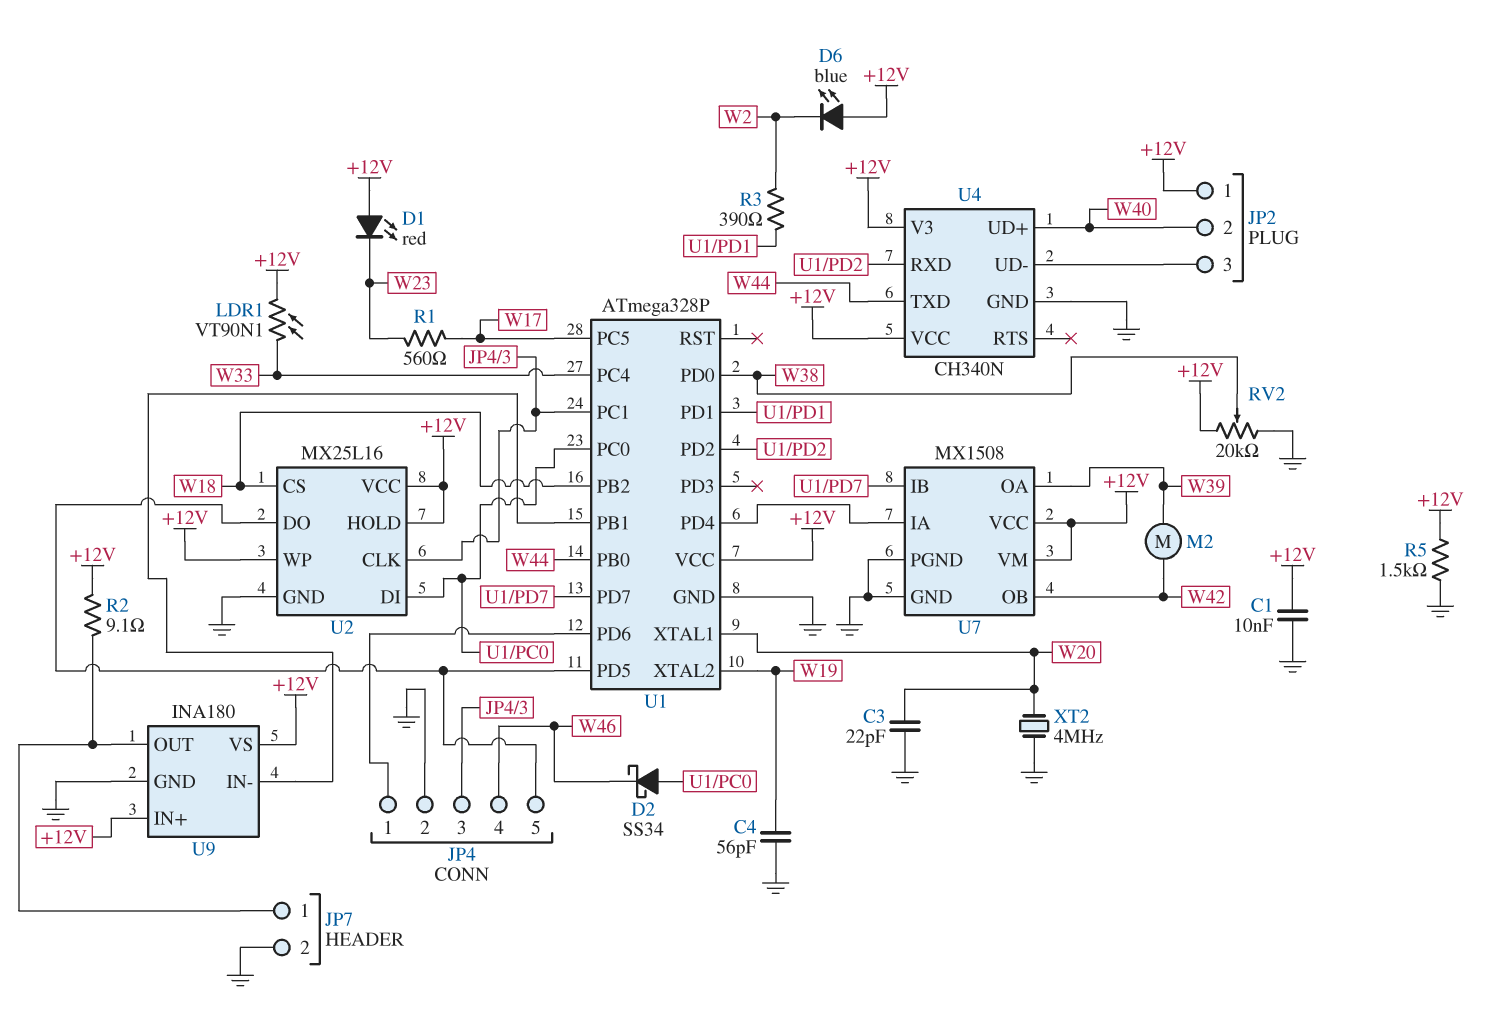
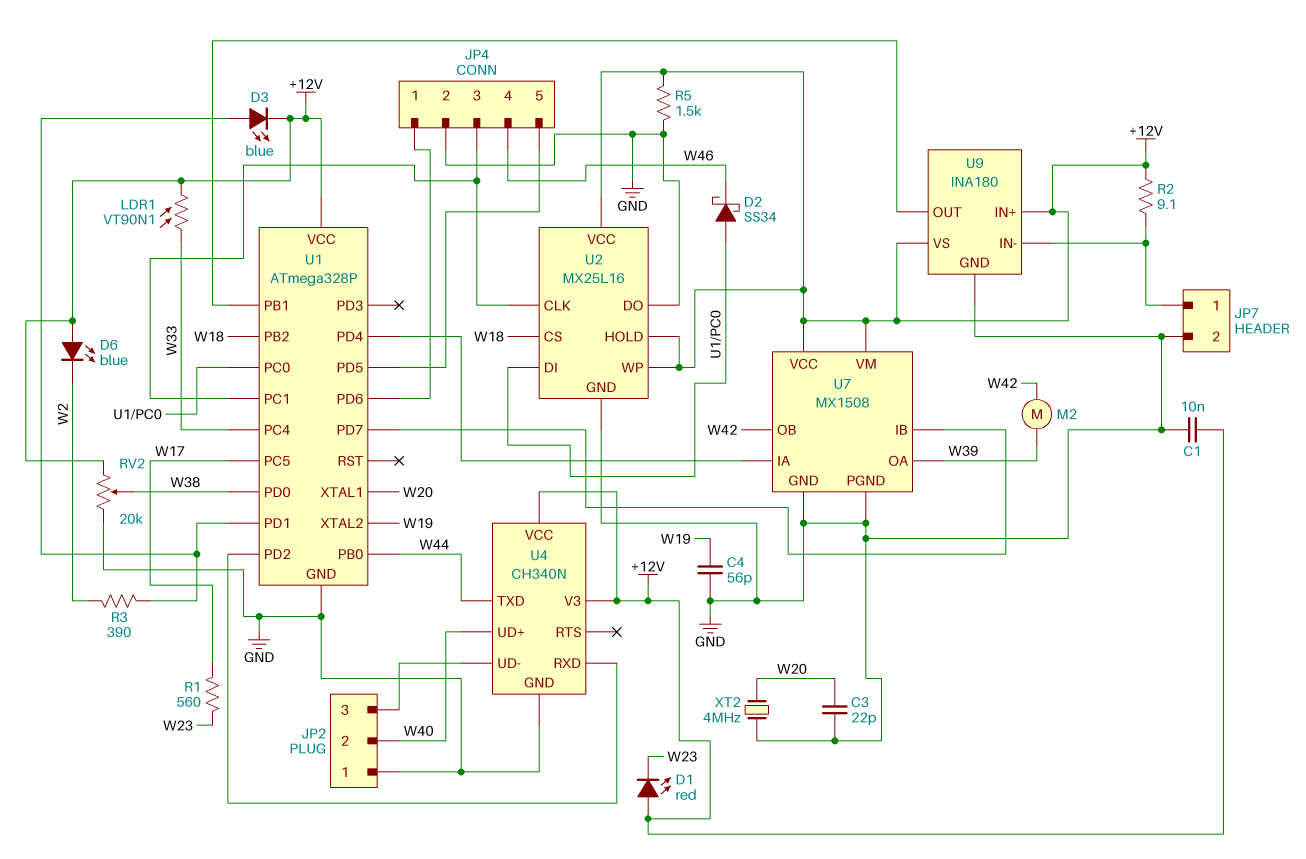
D3: none -> LED blue (A U1/PD1, K +12V)
JP2 pin 1: +12V -> GND
U2 pin DO: JP4/5 -> GND
U9 pin IN-: U1/PB1 -> JP7/1
U9 pin OUT: JP7/1 -> U1/PB1

